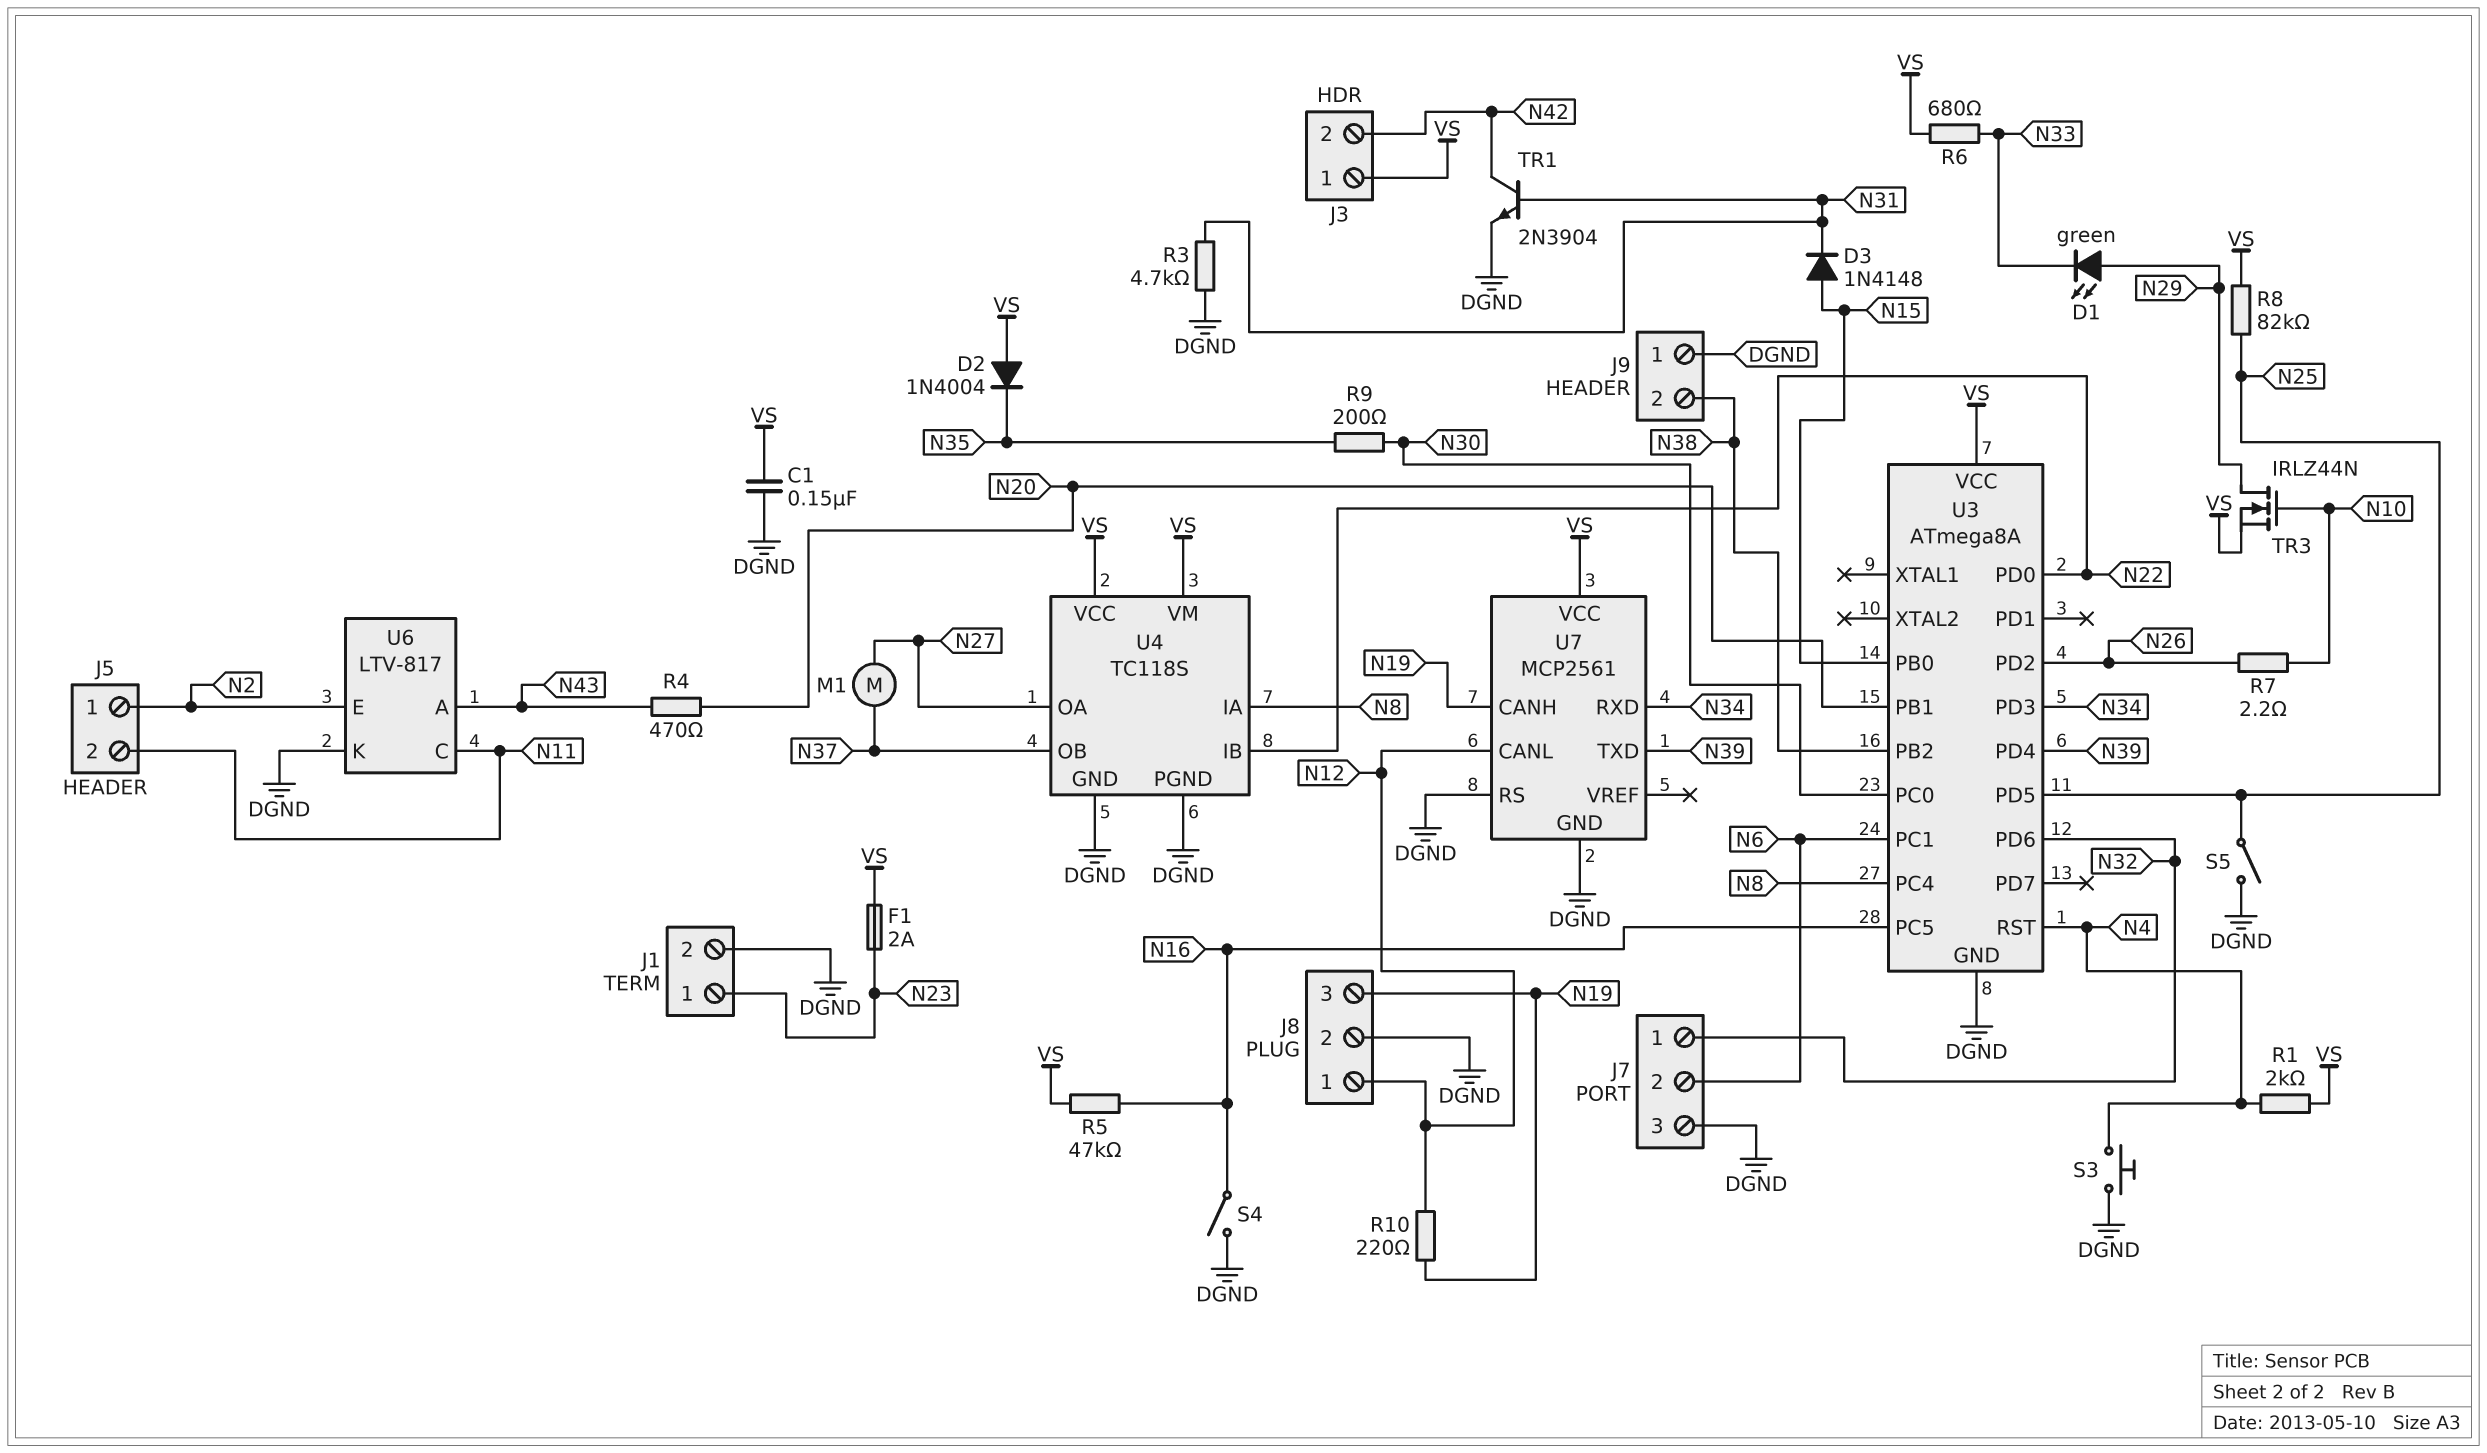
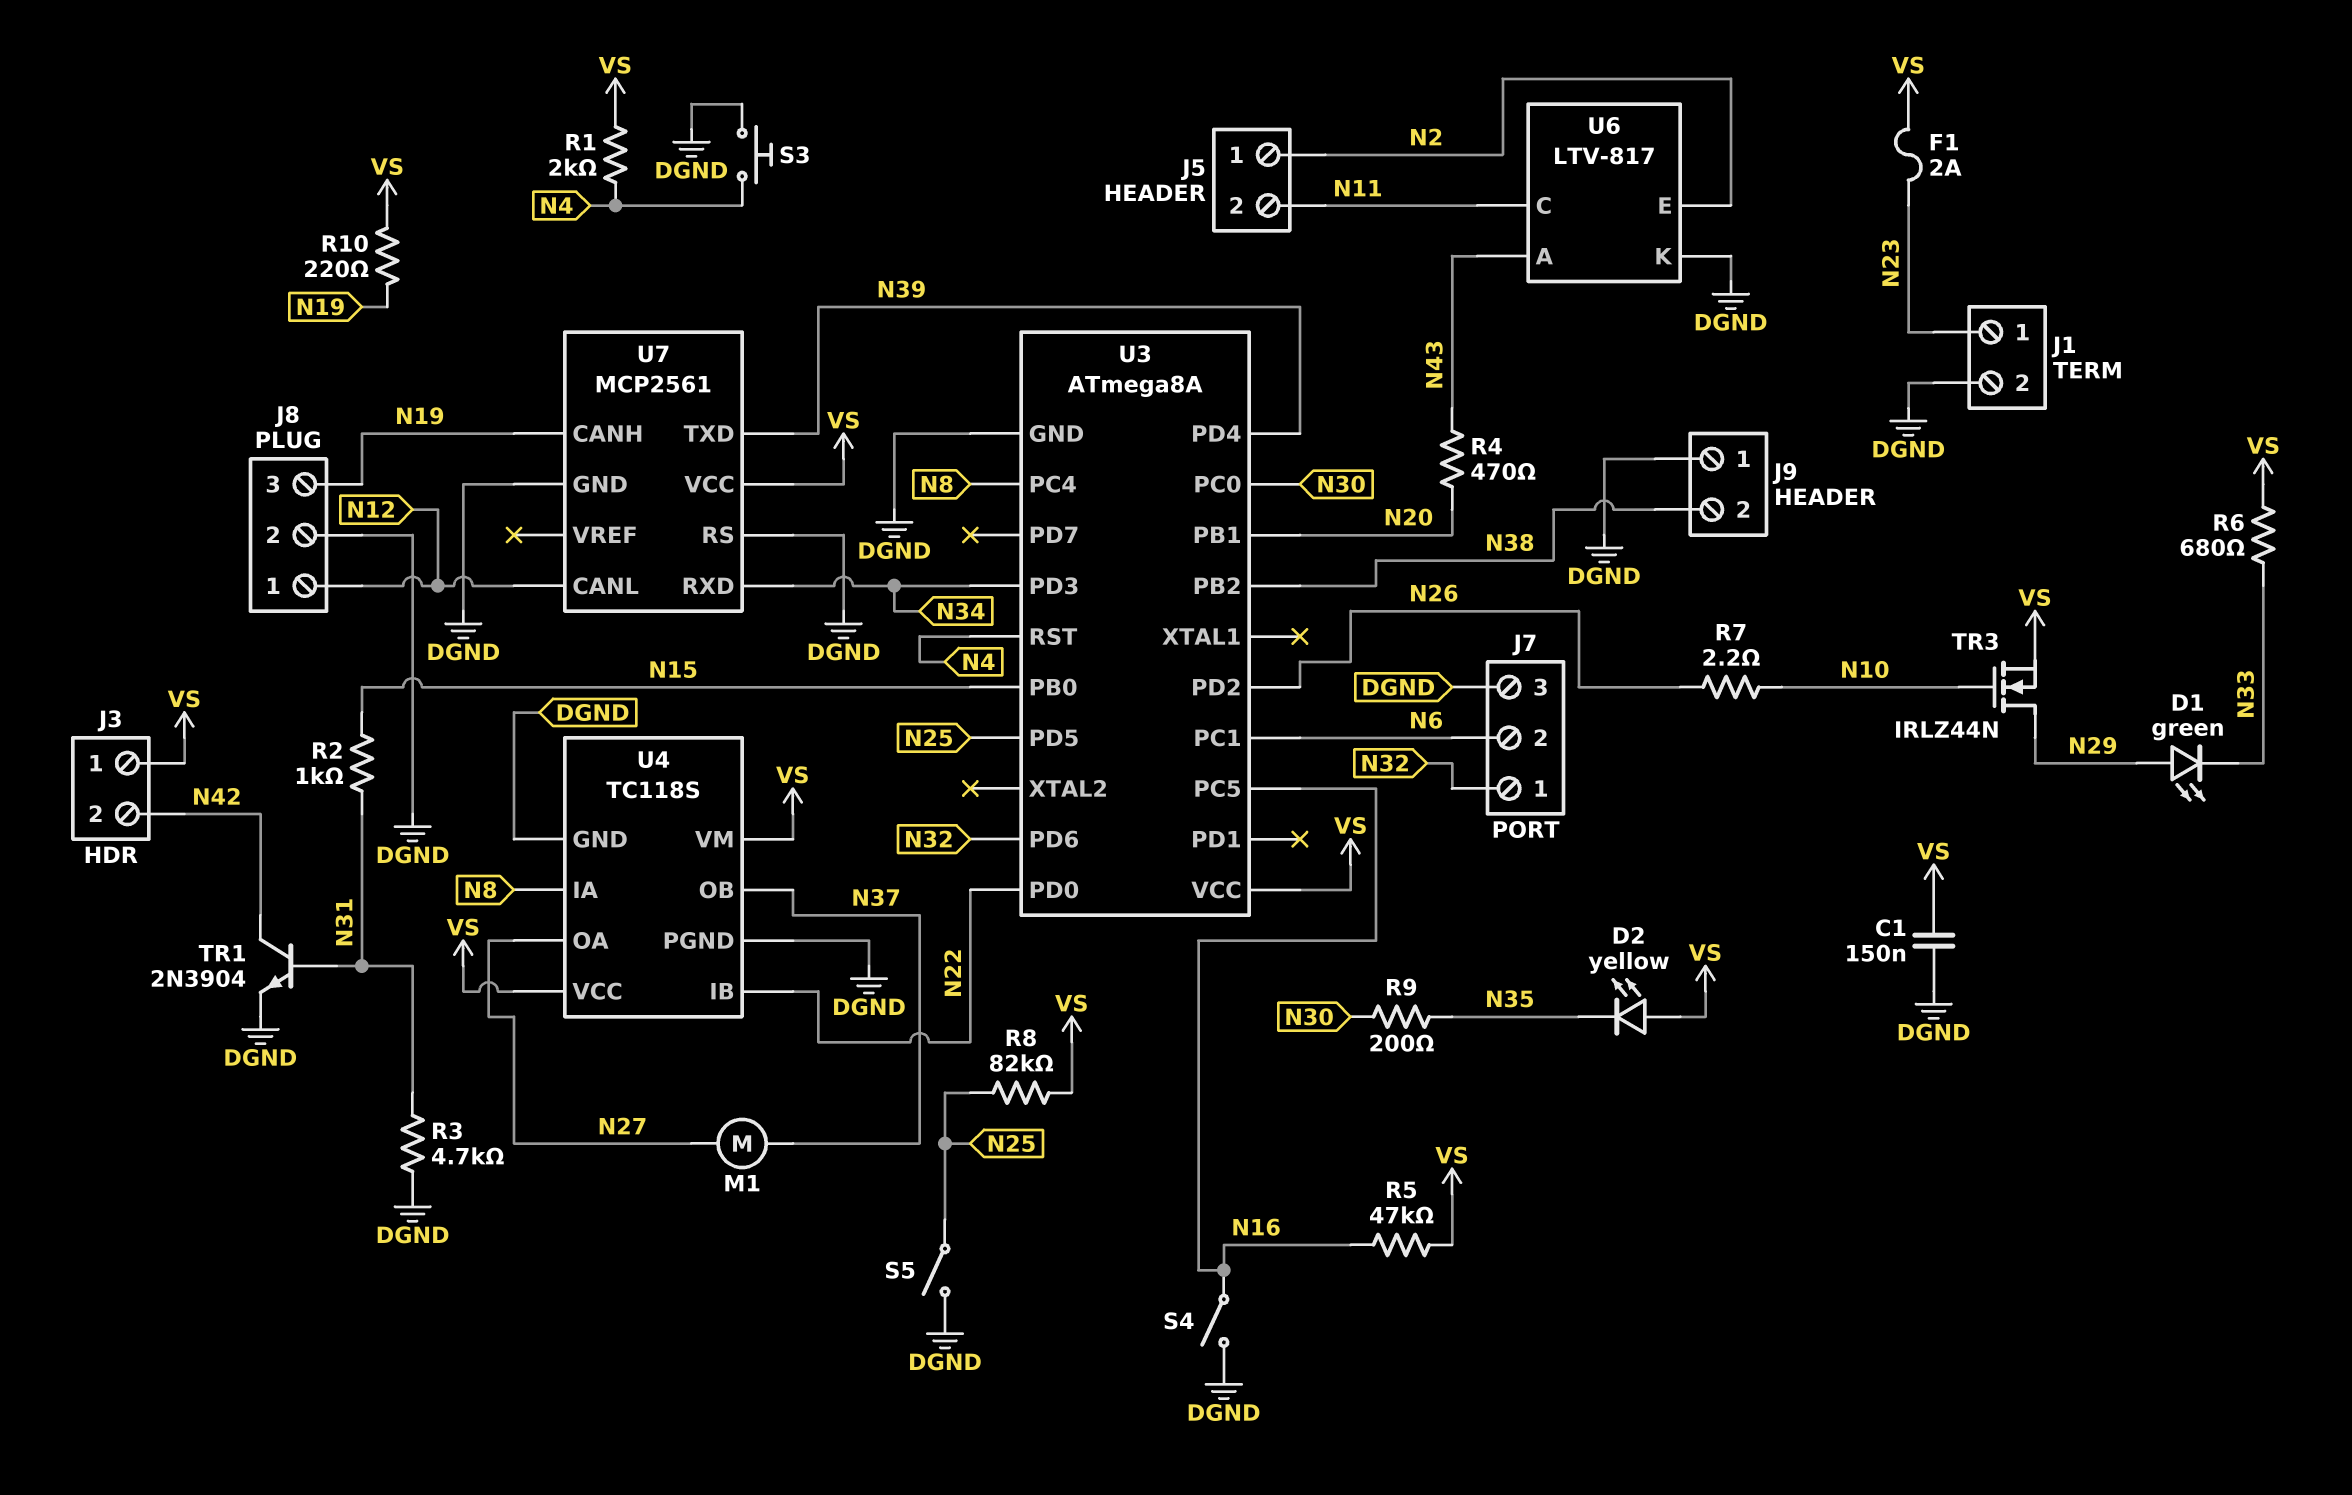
D2: diode 1N4004 (A VS, K N35) -> LED yellow (A VS, K N35)
D3: diode 1N4148 (A N15, K N31) -> none
R2: none -> 1k (N15, N31)
R10: 220 (N12, N19) -> 220 (N19, VS)

